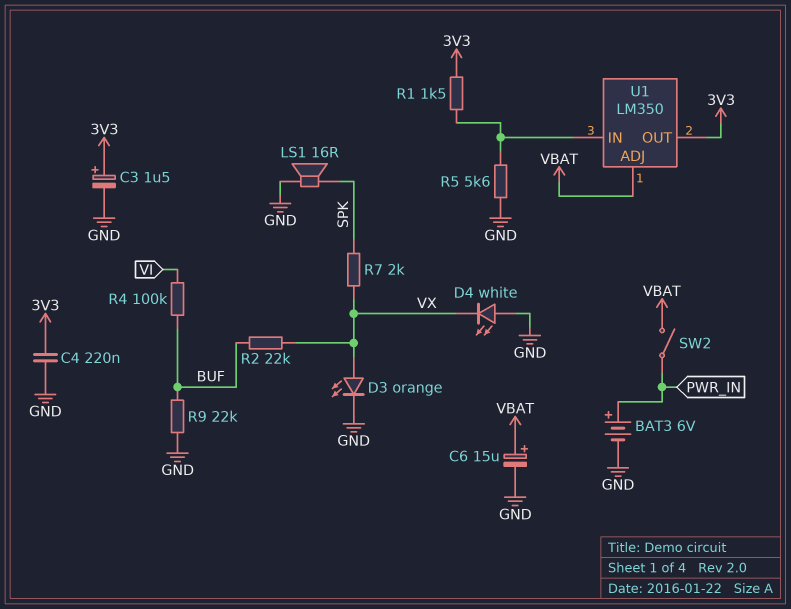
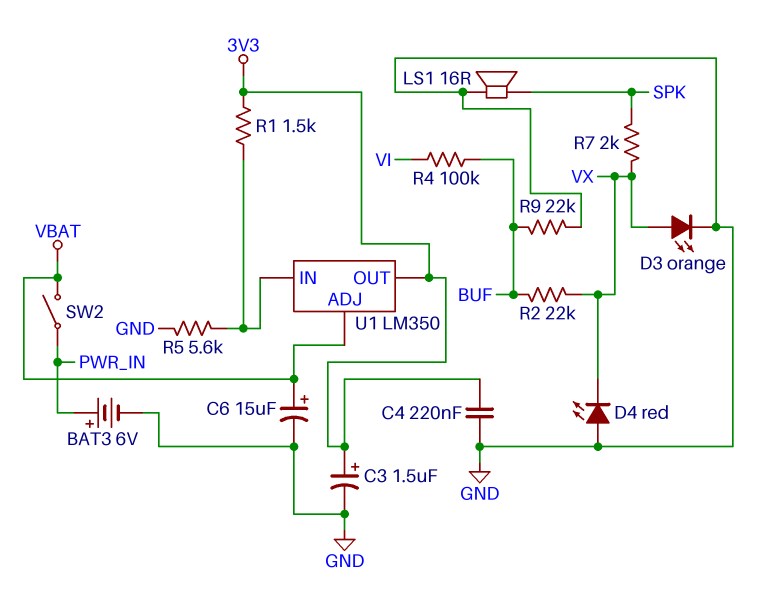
D4: LED white (A GND, K VX) -> LED red (A GND, K VX)

